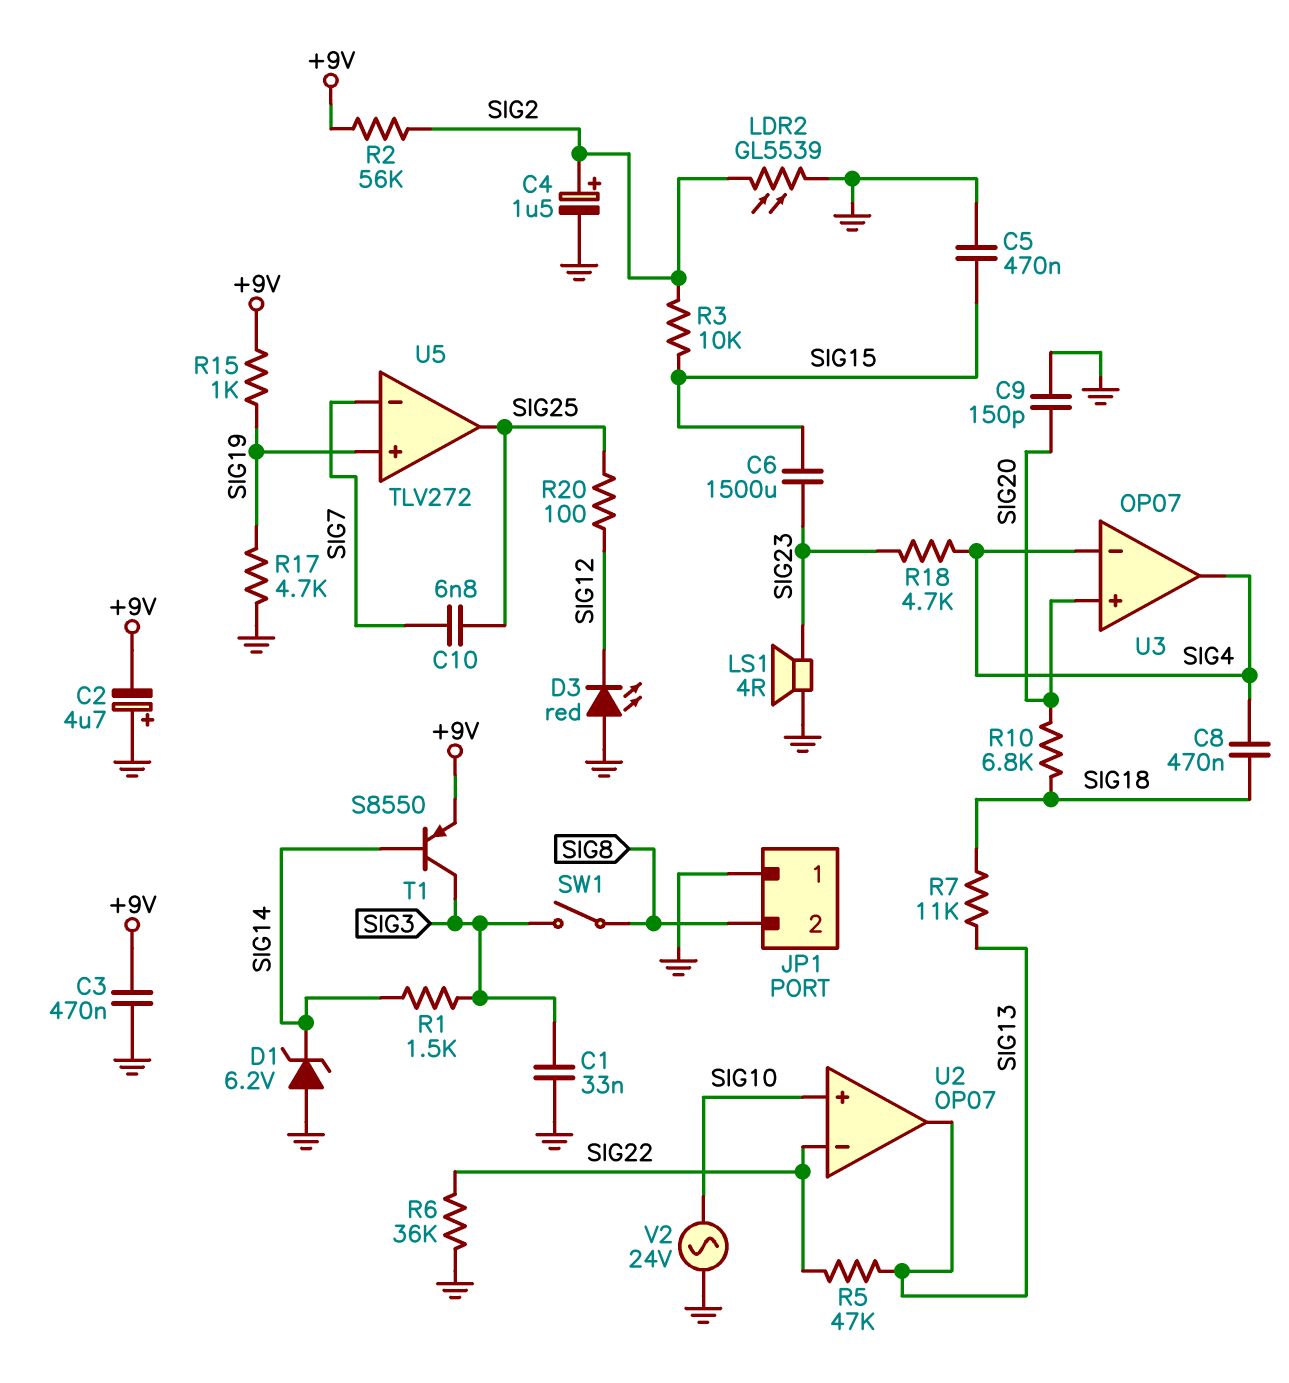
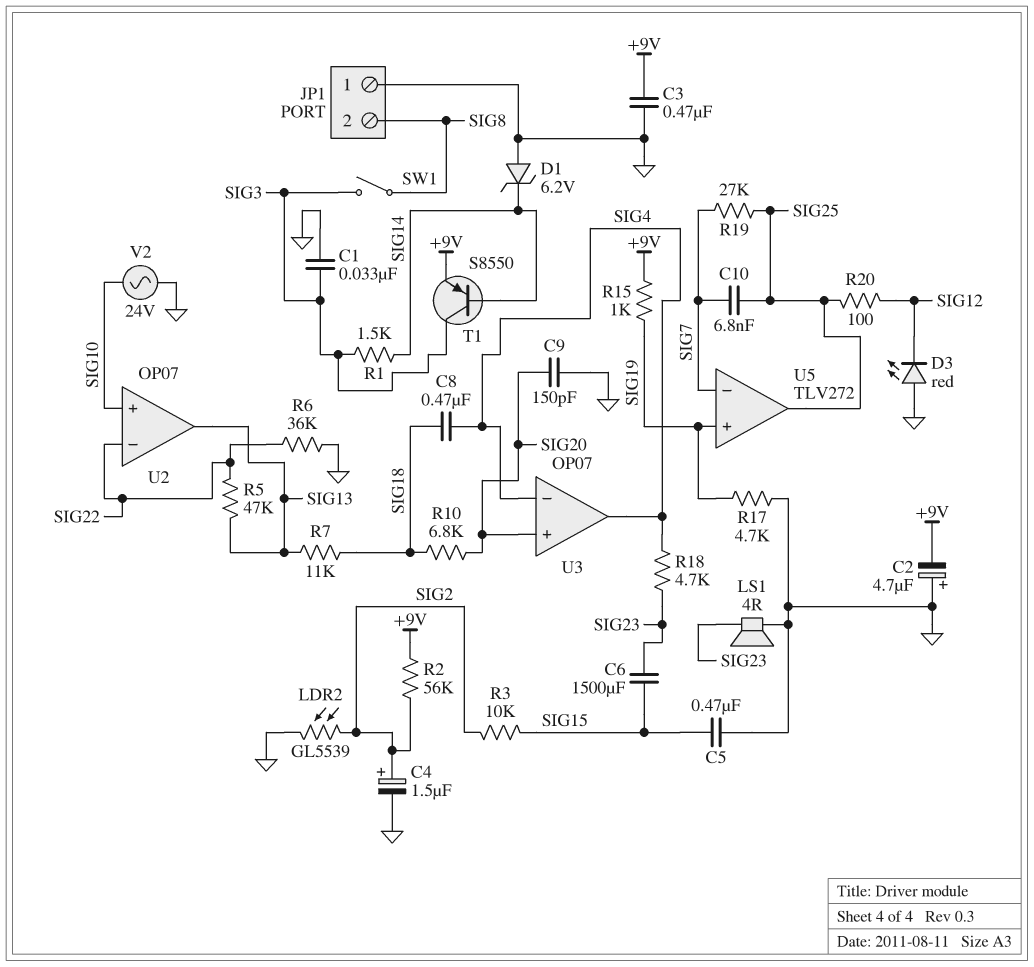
R19: none -> 27k (SIG7, SIG25)

